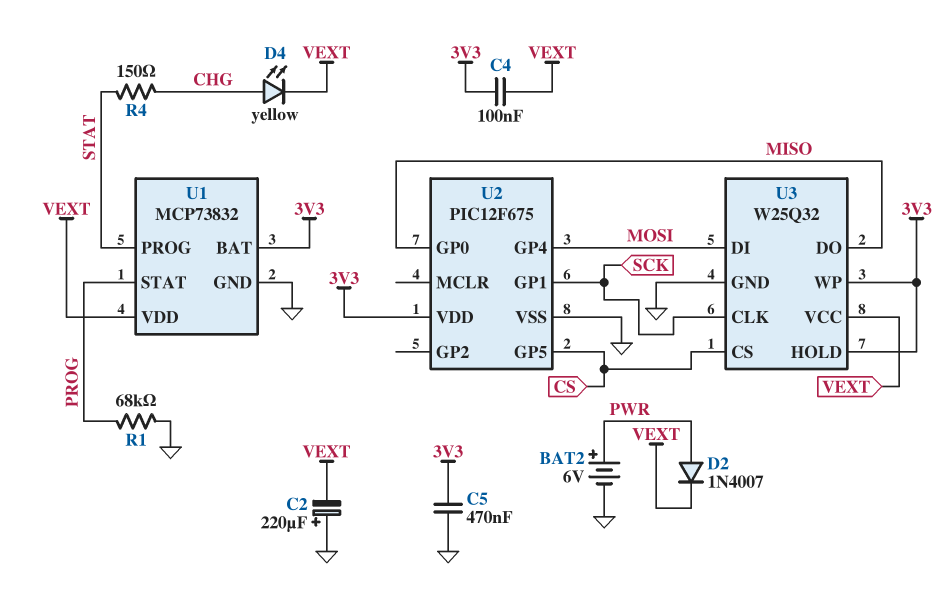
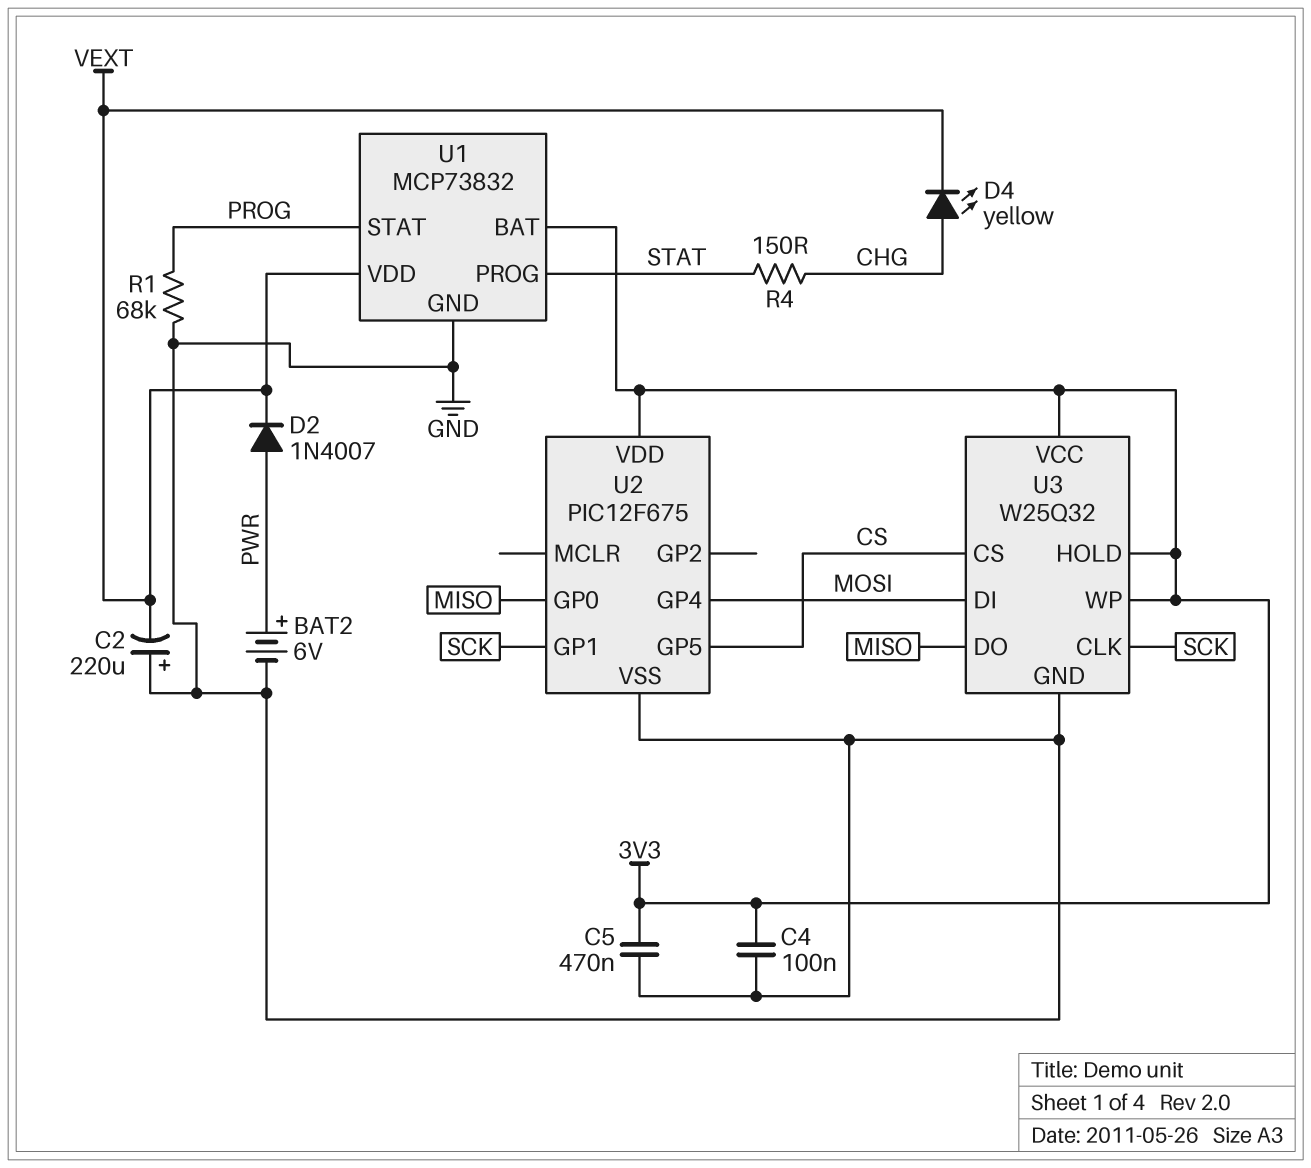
C4: 100nF (3V3, VEXT) -> 100nF (3V3, GND)
U3 pin VCC: VEXT -> 3V3

